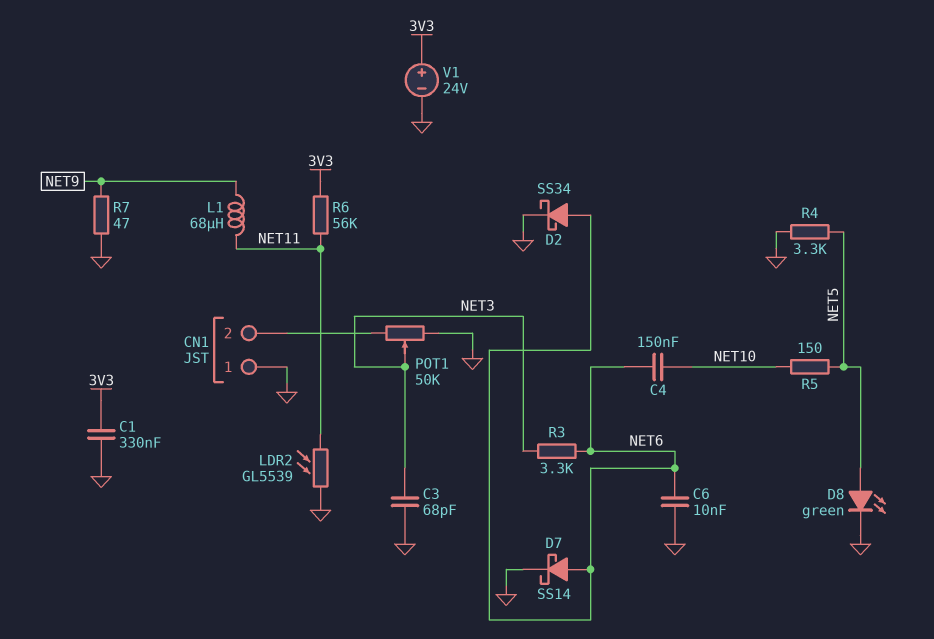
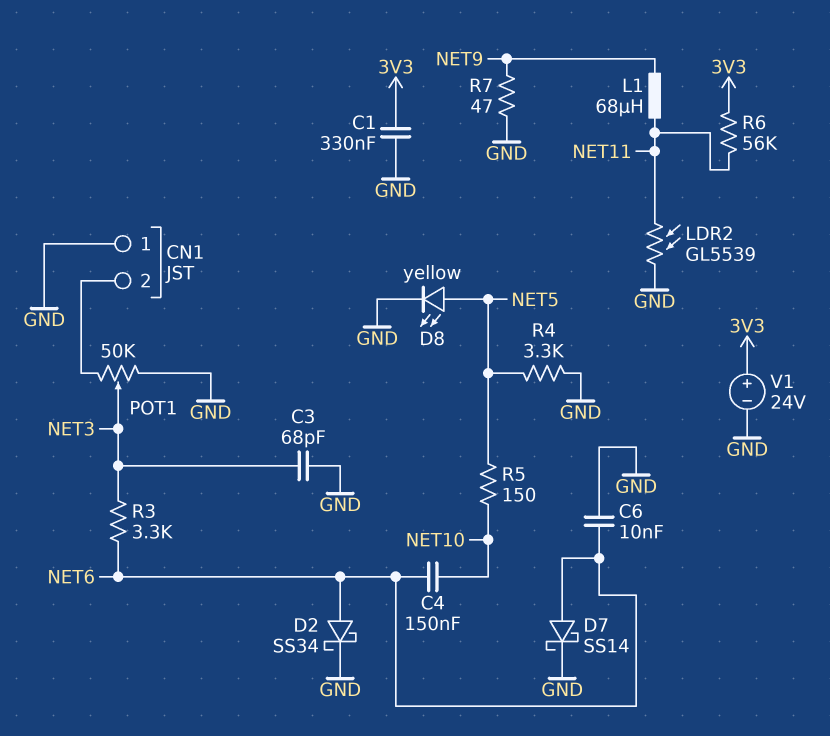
D8: LED green (A NET5, K GND) -> LED yellow (A NET5, K GND)

